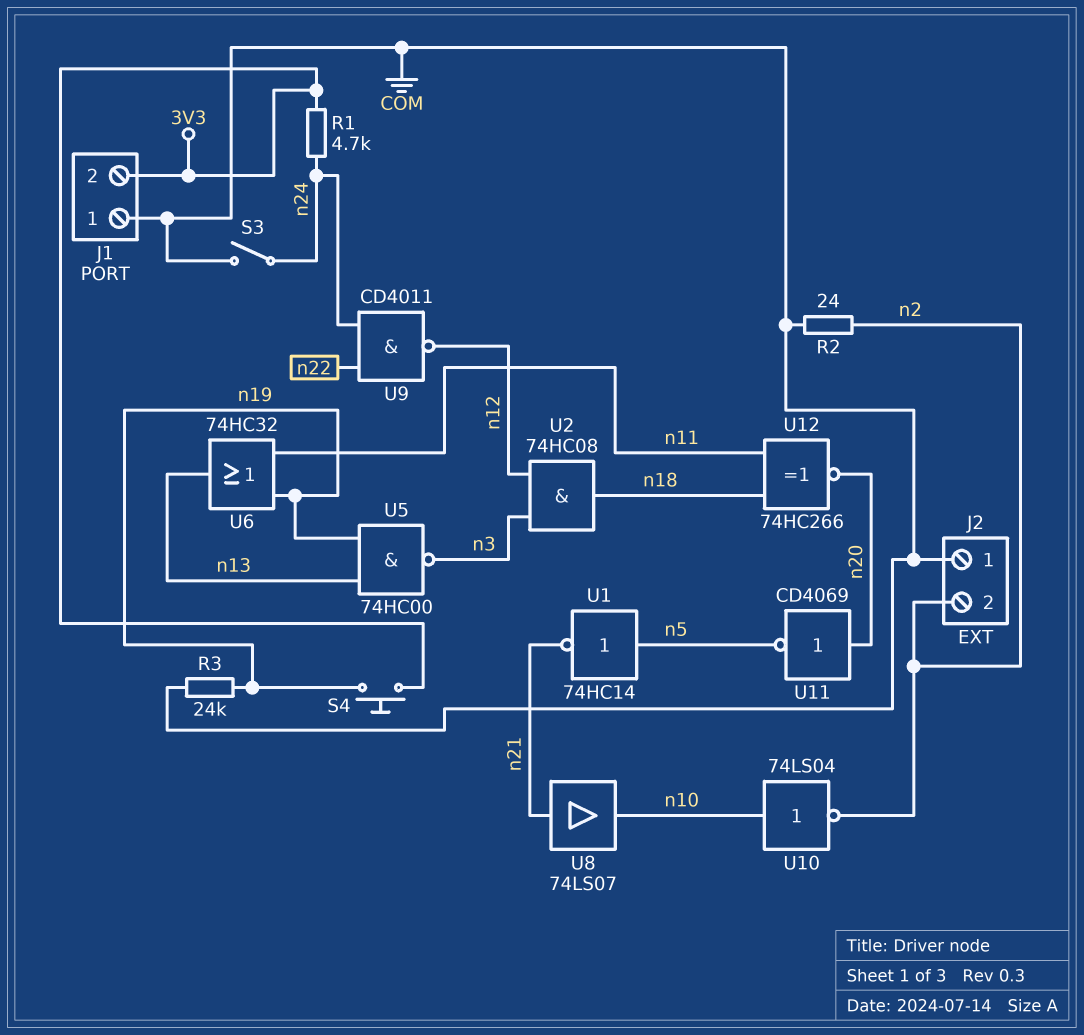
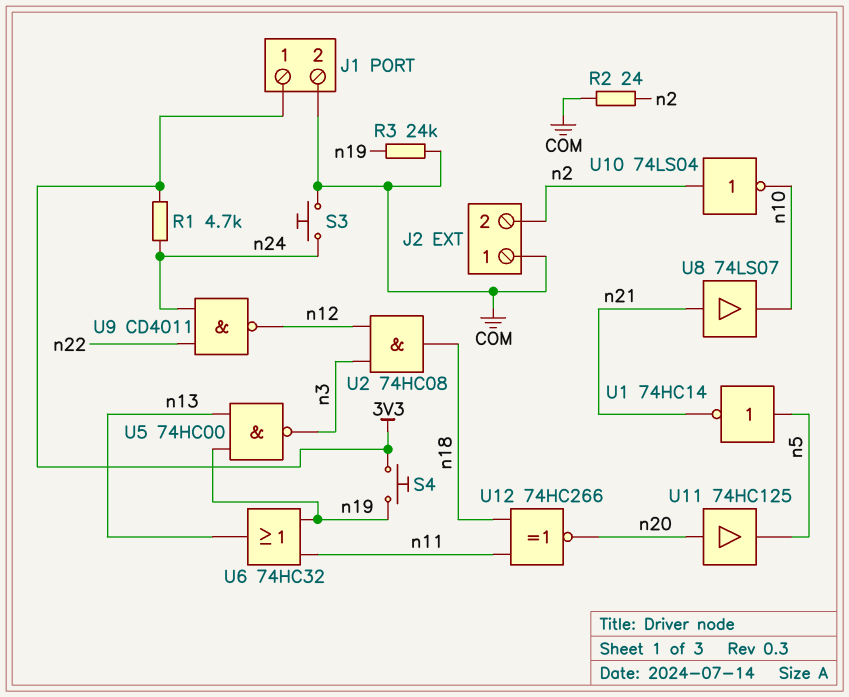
J1 pin 1: COM -> 3V3
J1 pin 2: 3V3 -> COM
S3: switch (COM, n24) -> button (COM, n24)
U10: NOT 74LS04 (in n10, out n2) -> NOT 74LS04 (in n2, out n10)
U11: NOT CD4069 (in n20, out n5) -> buffer 74HC125 (in n20, out n5)

